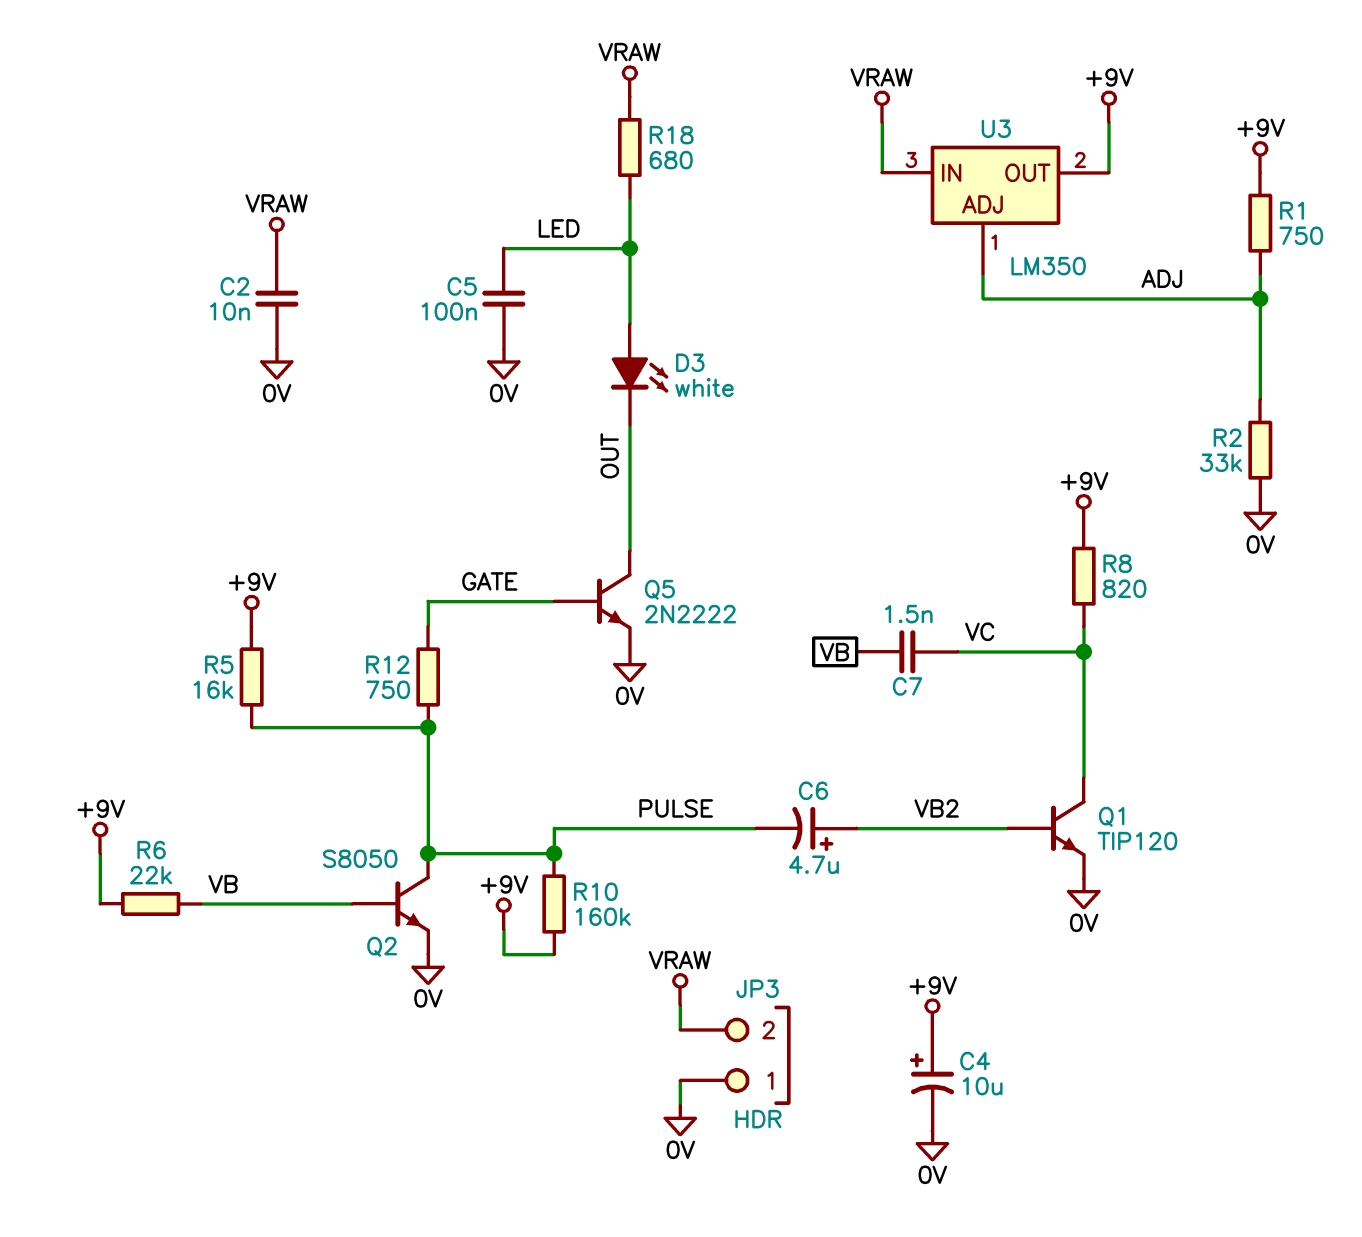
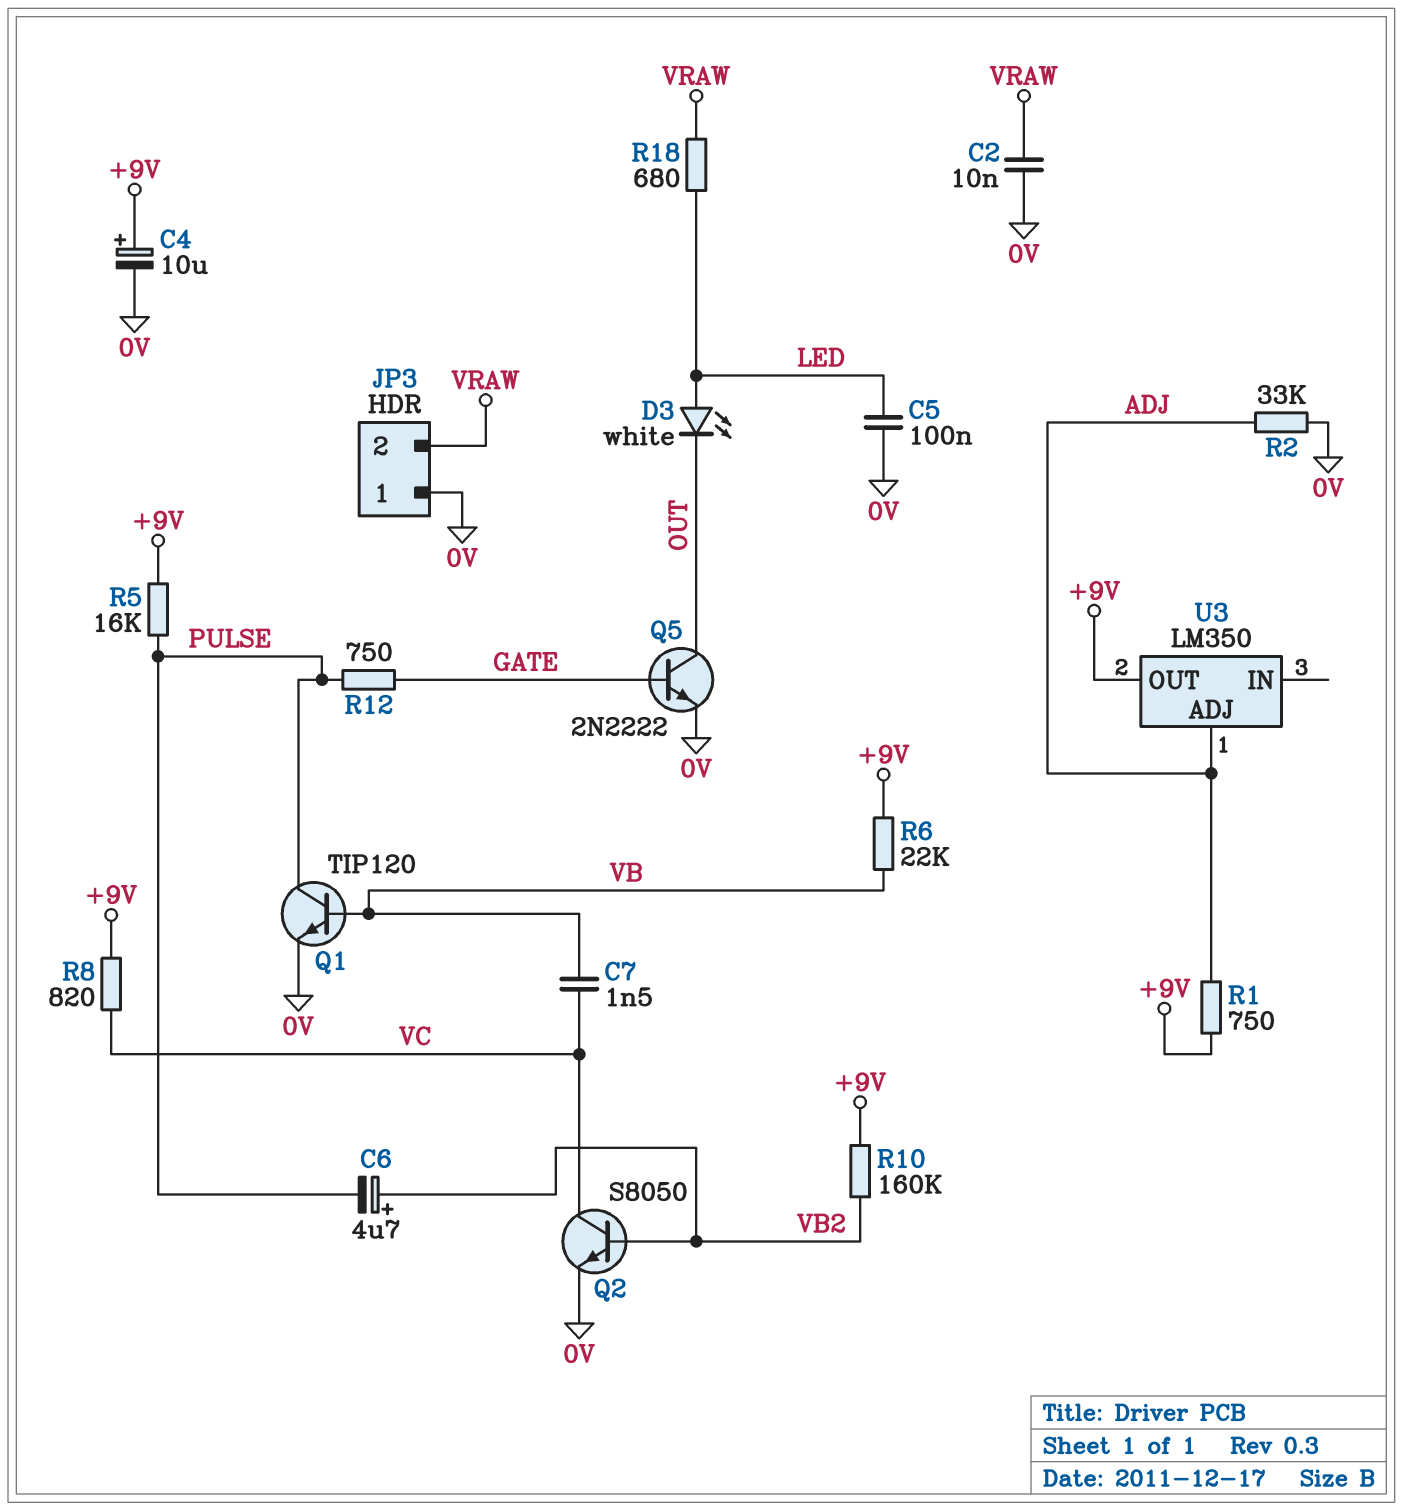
Q1: NPN TIP120 (B VB2, C VC, E 0V) -> NPN TIP120 (B VB, C PULSE, E 0V)
Q2: NPN S8050 (B VB, C PULSE, E 0V) -> NPN S8050 (B VB2, C VC, E 0V)
R10: 160k (+9V, PULSE) -> 160k (+9V, VB2)
U3 pin IN: VRAW -> none

